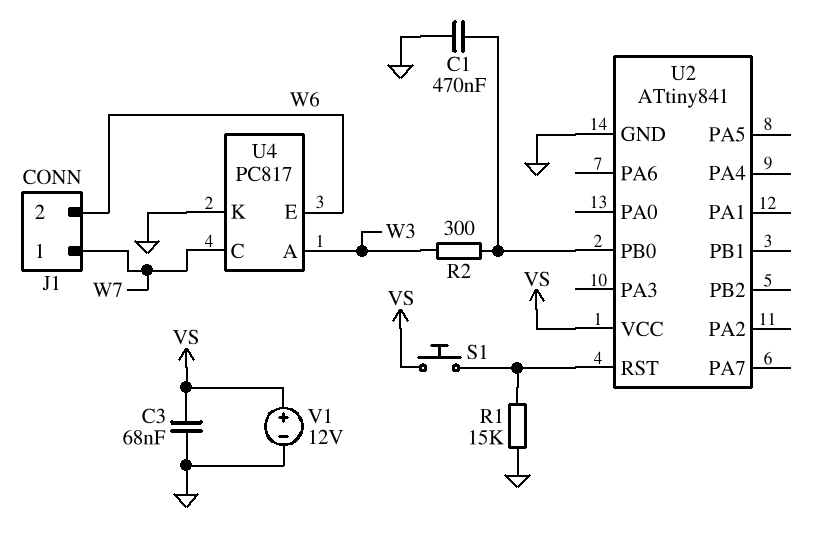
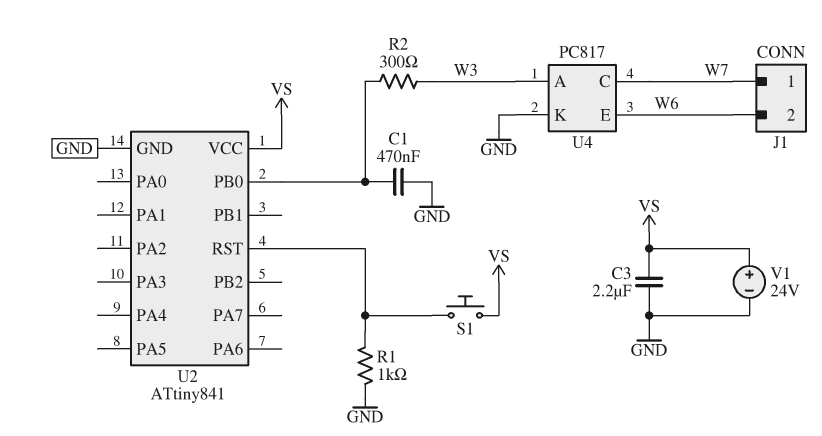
C3: 68nF (GND, VS) -> 2.2uF (GND, VS)
R1: 15k (GND, U2/RST) -> 1k (GND, U2/RST)
V1: 12V (plus VS, minus GND) -> 24V (plus VS, minus GND)

